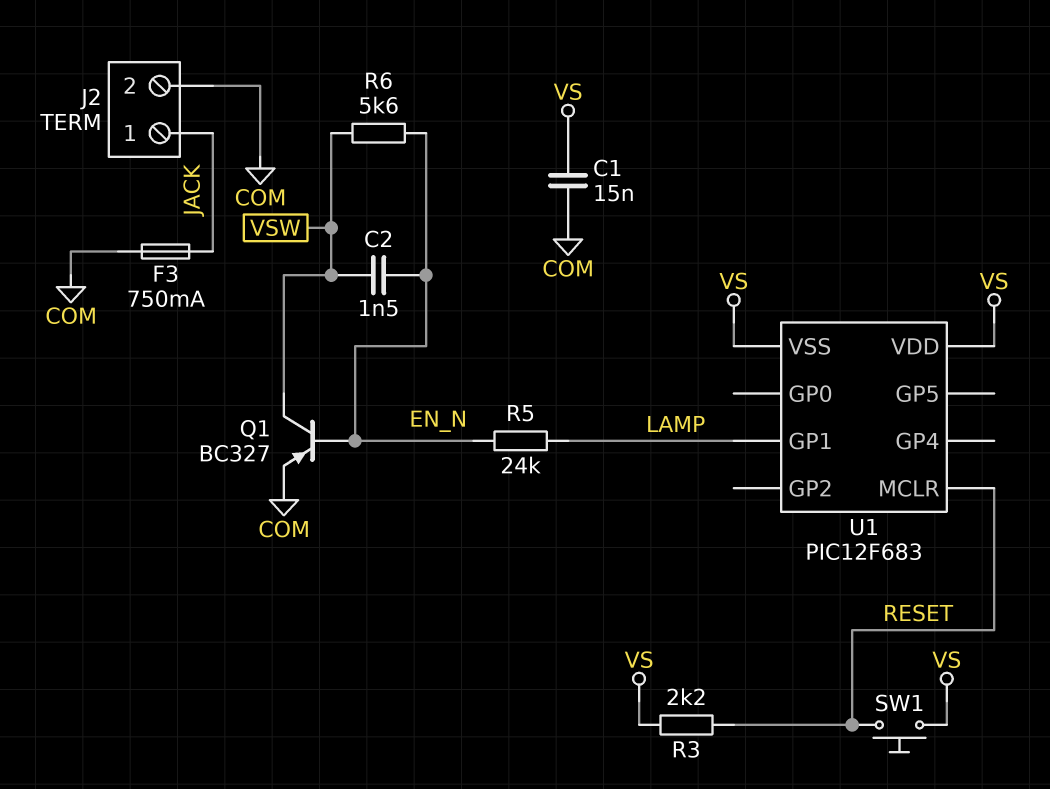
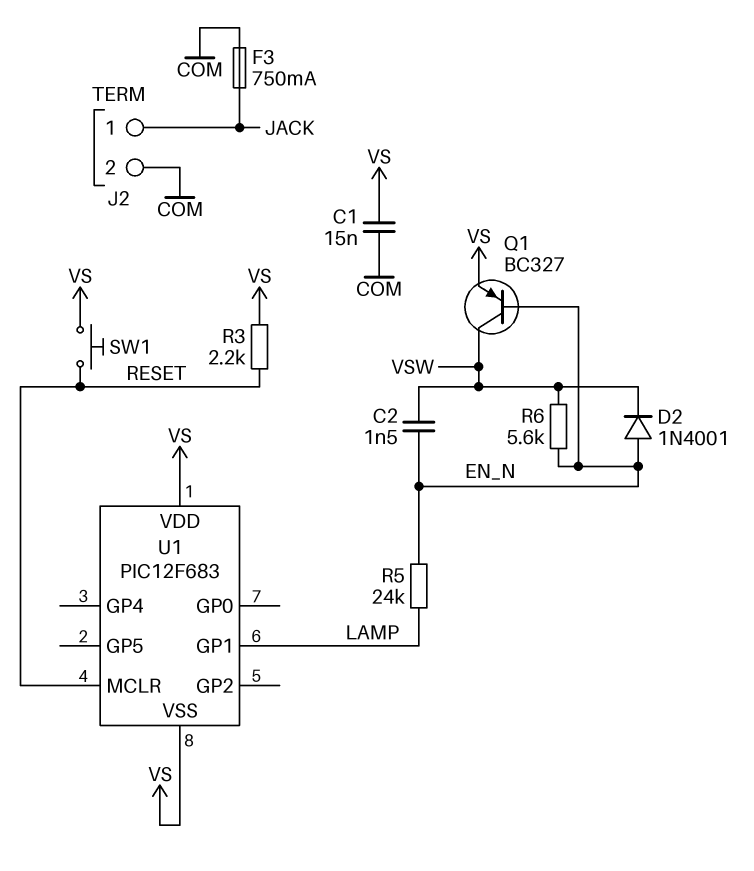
D2: none -> diode 1N4001 (A EN_N, K VSW)
Q1: PNP BC327 (B EN_N, C VSW, E COM) -> PNP BC327 (B EN_N, C VSW, E VS)

